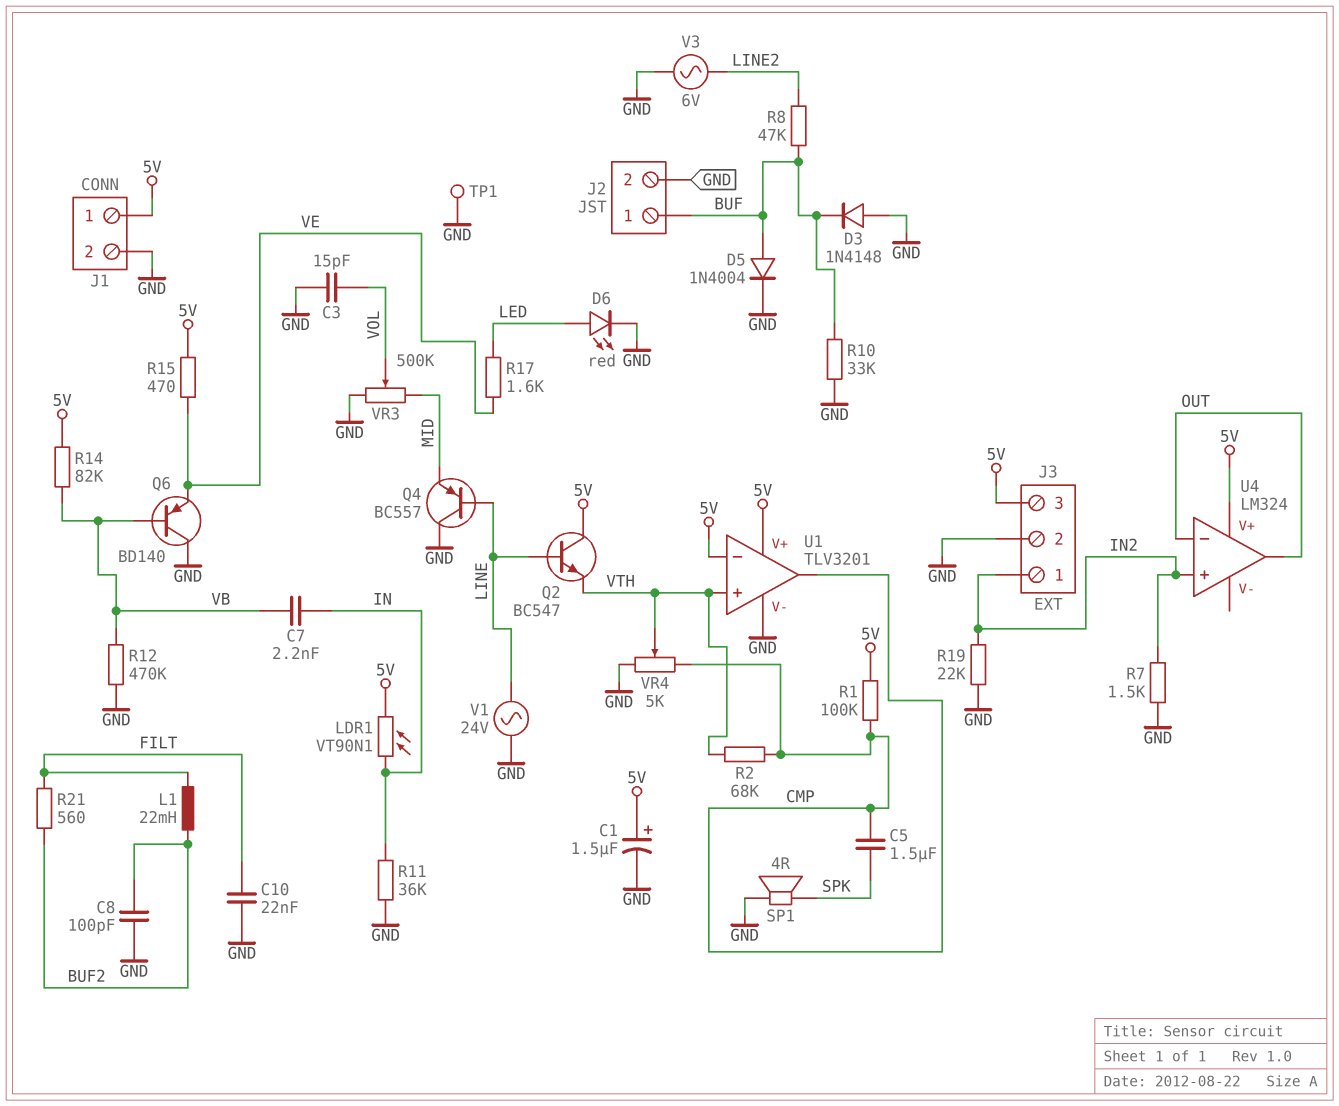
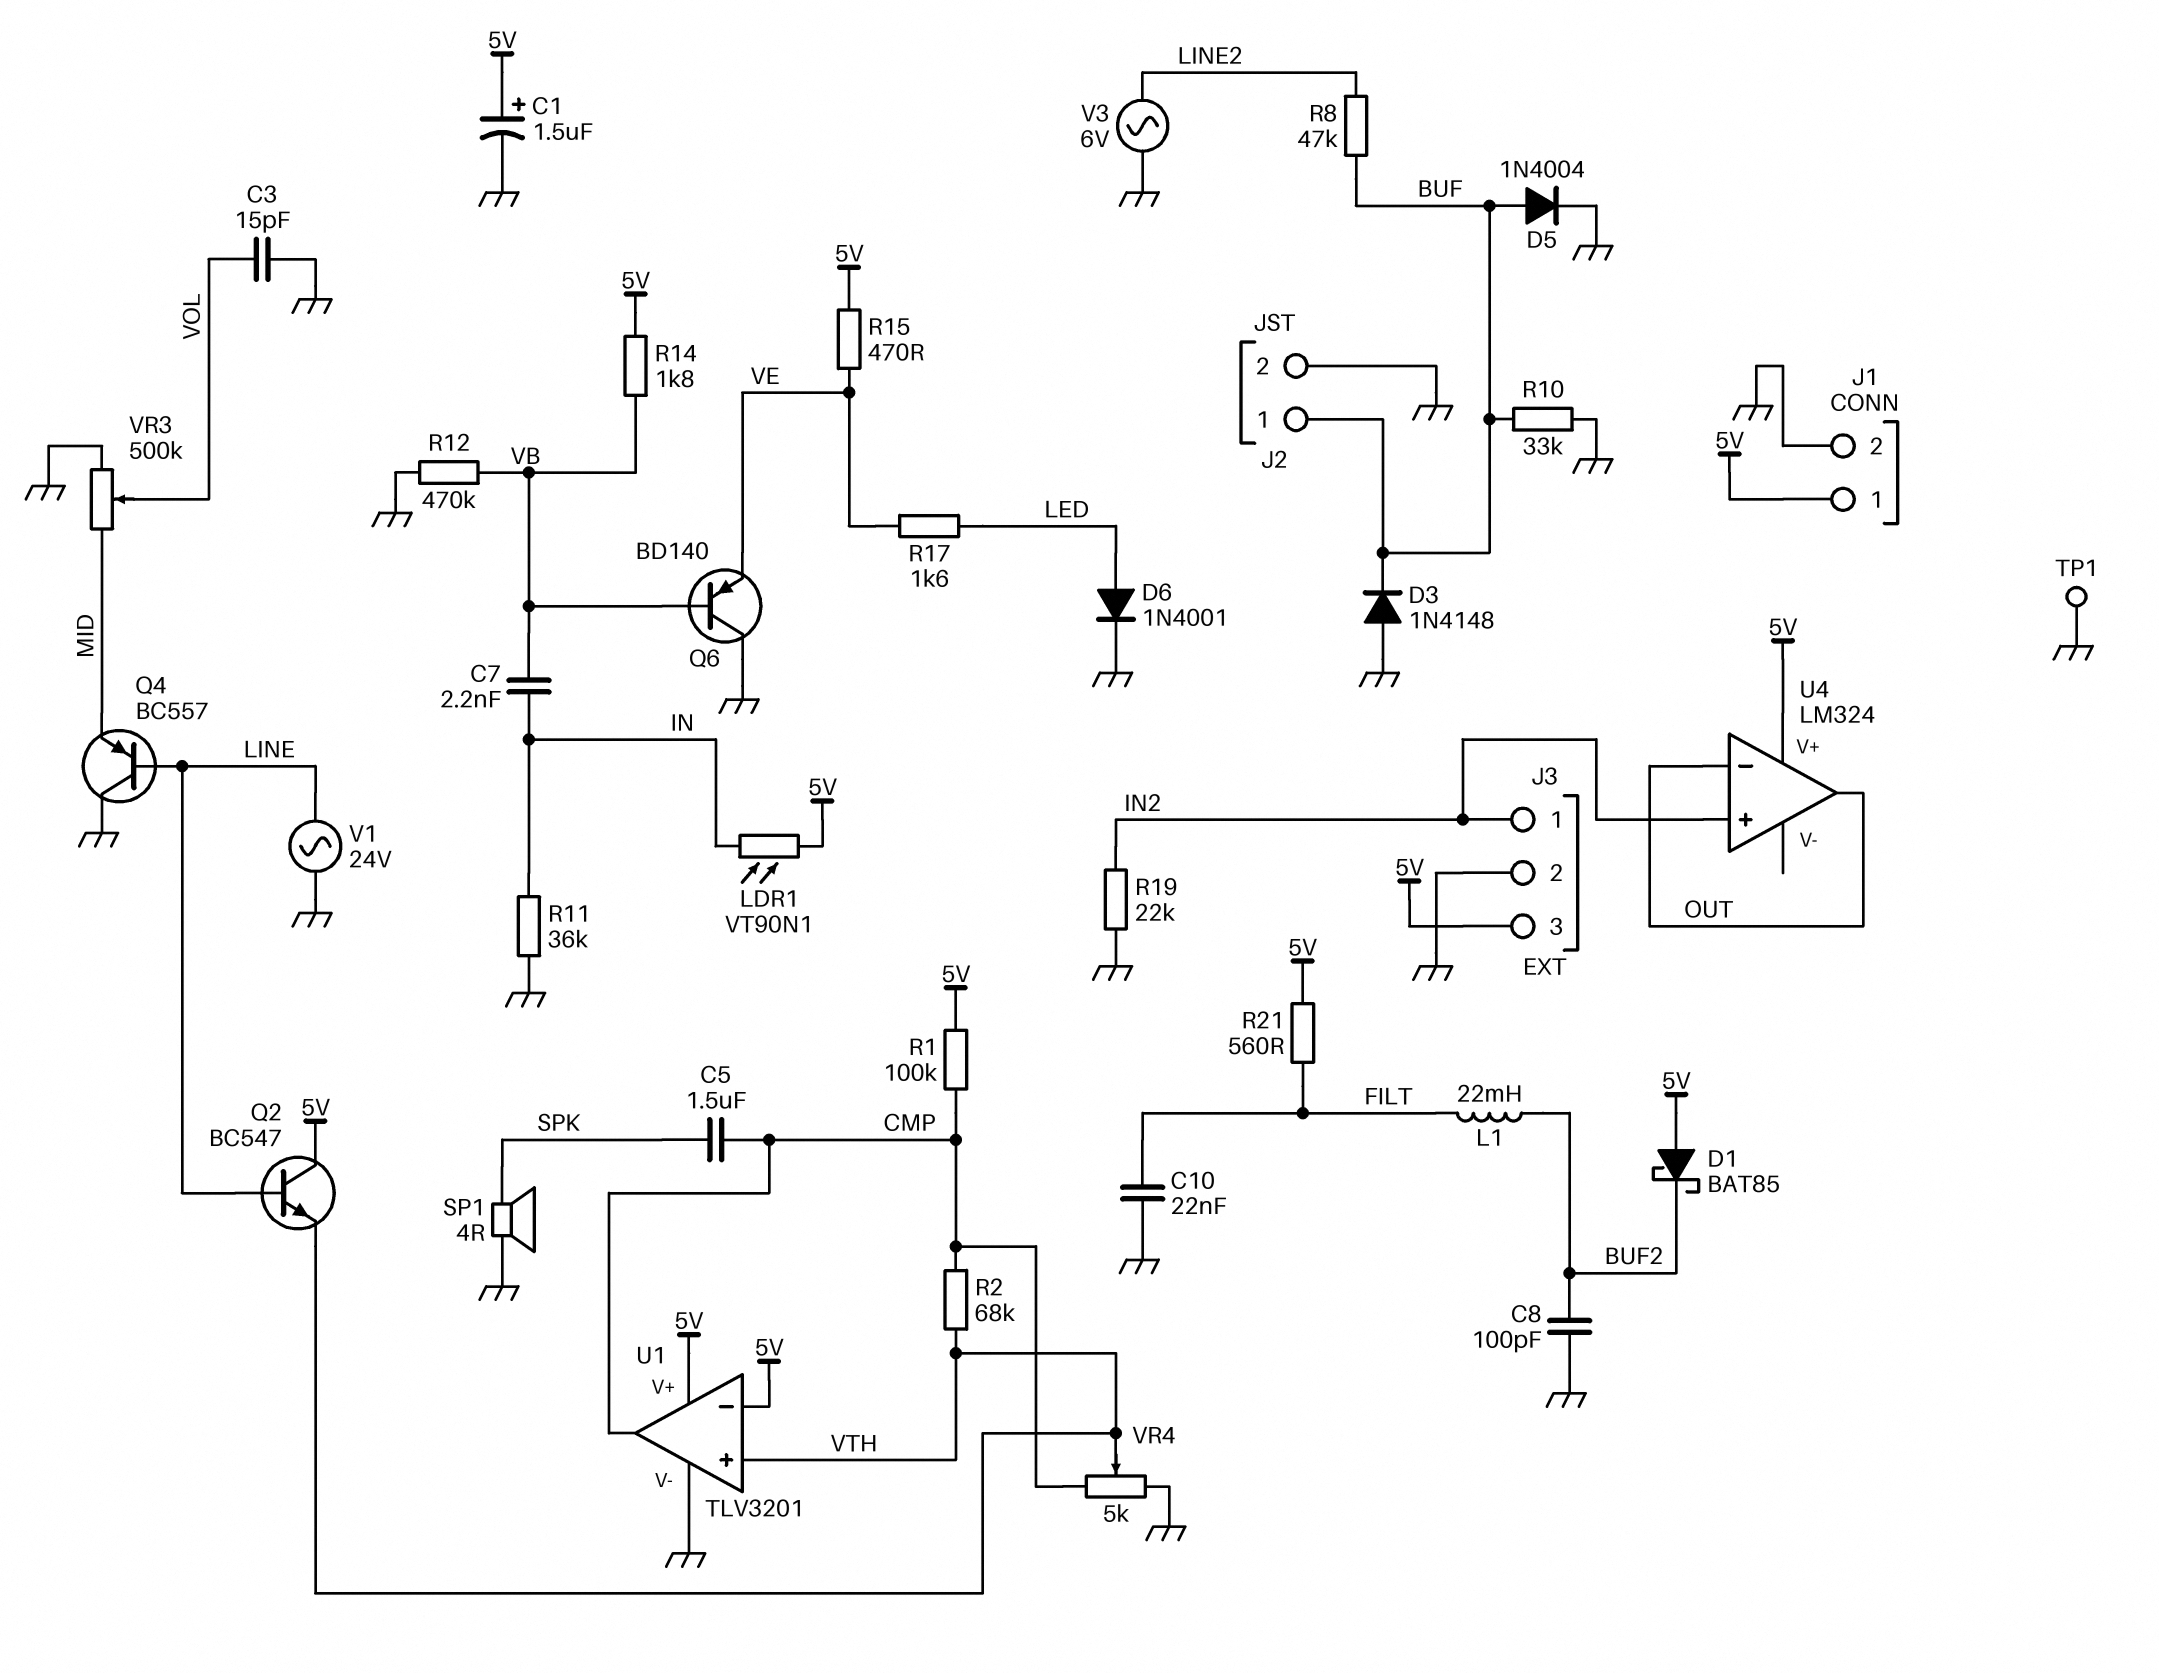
D1: none -> schottky BAT85 (A 5V, K BUF2)
D6: LED red (A LED, K GND) -> diode 1N4001 (A LED, K GND)
R7: 1.5k (GND, IN2) -> none
R14: 82k (5V, VB) -> 1.8k (5V, VB)
R21: 560 (BUF2, FILT) -> 560 (5V, FILT)

